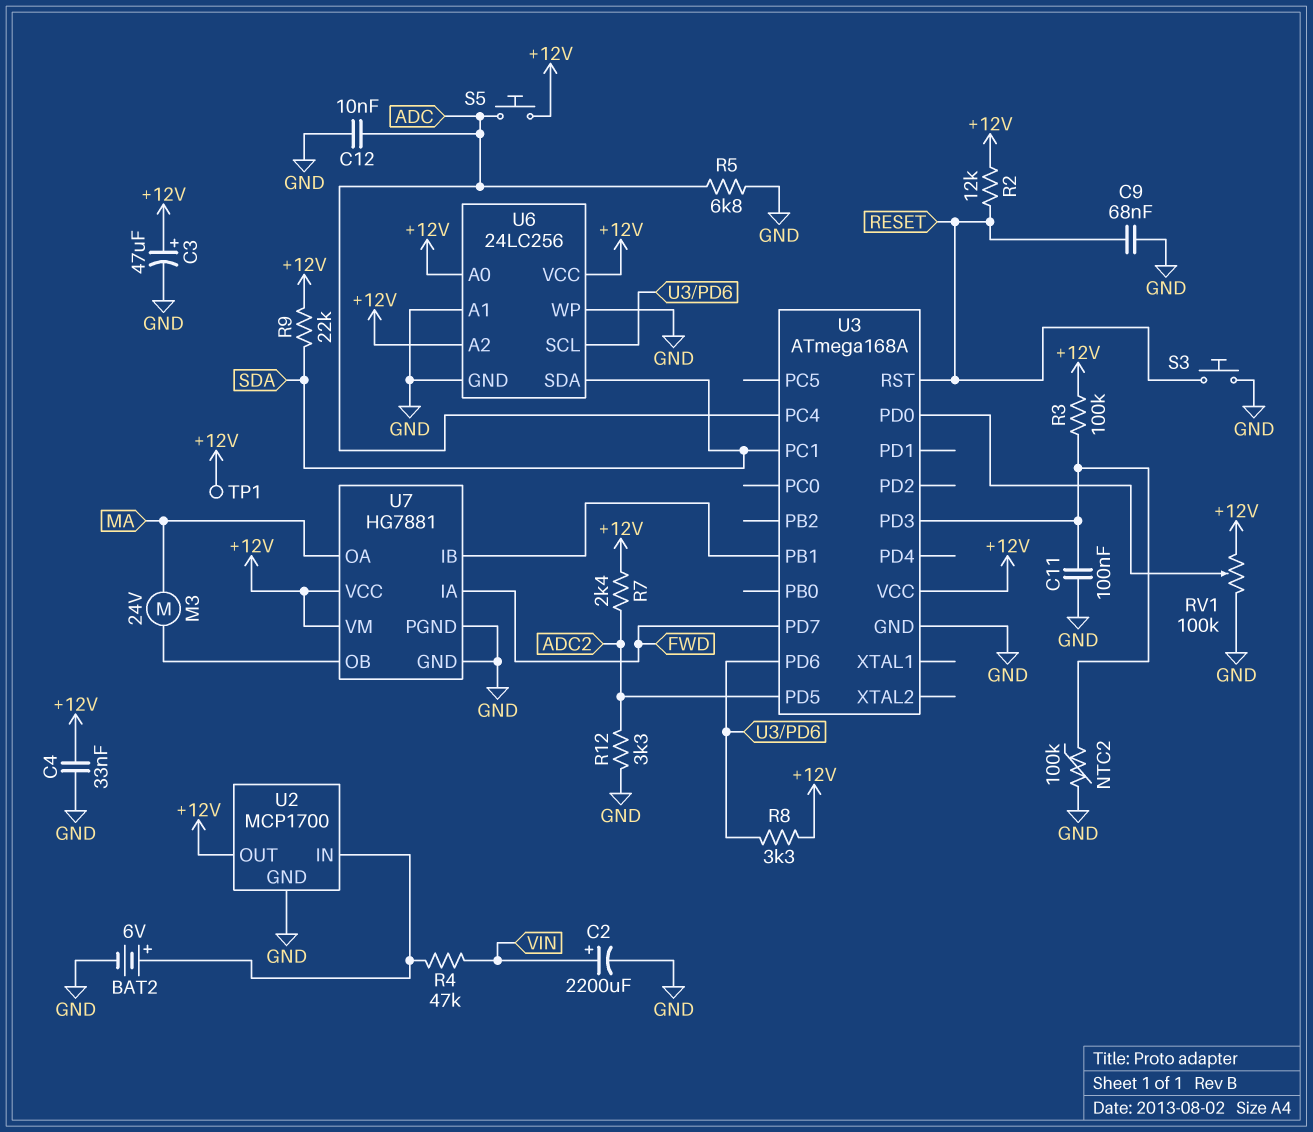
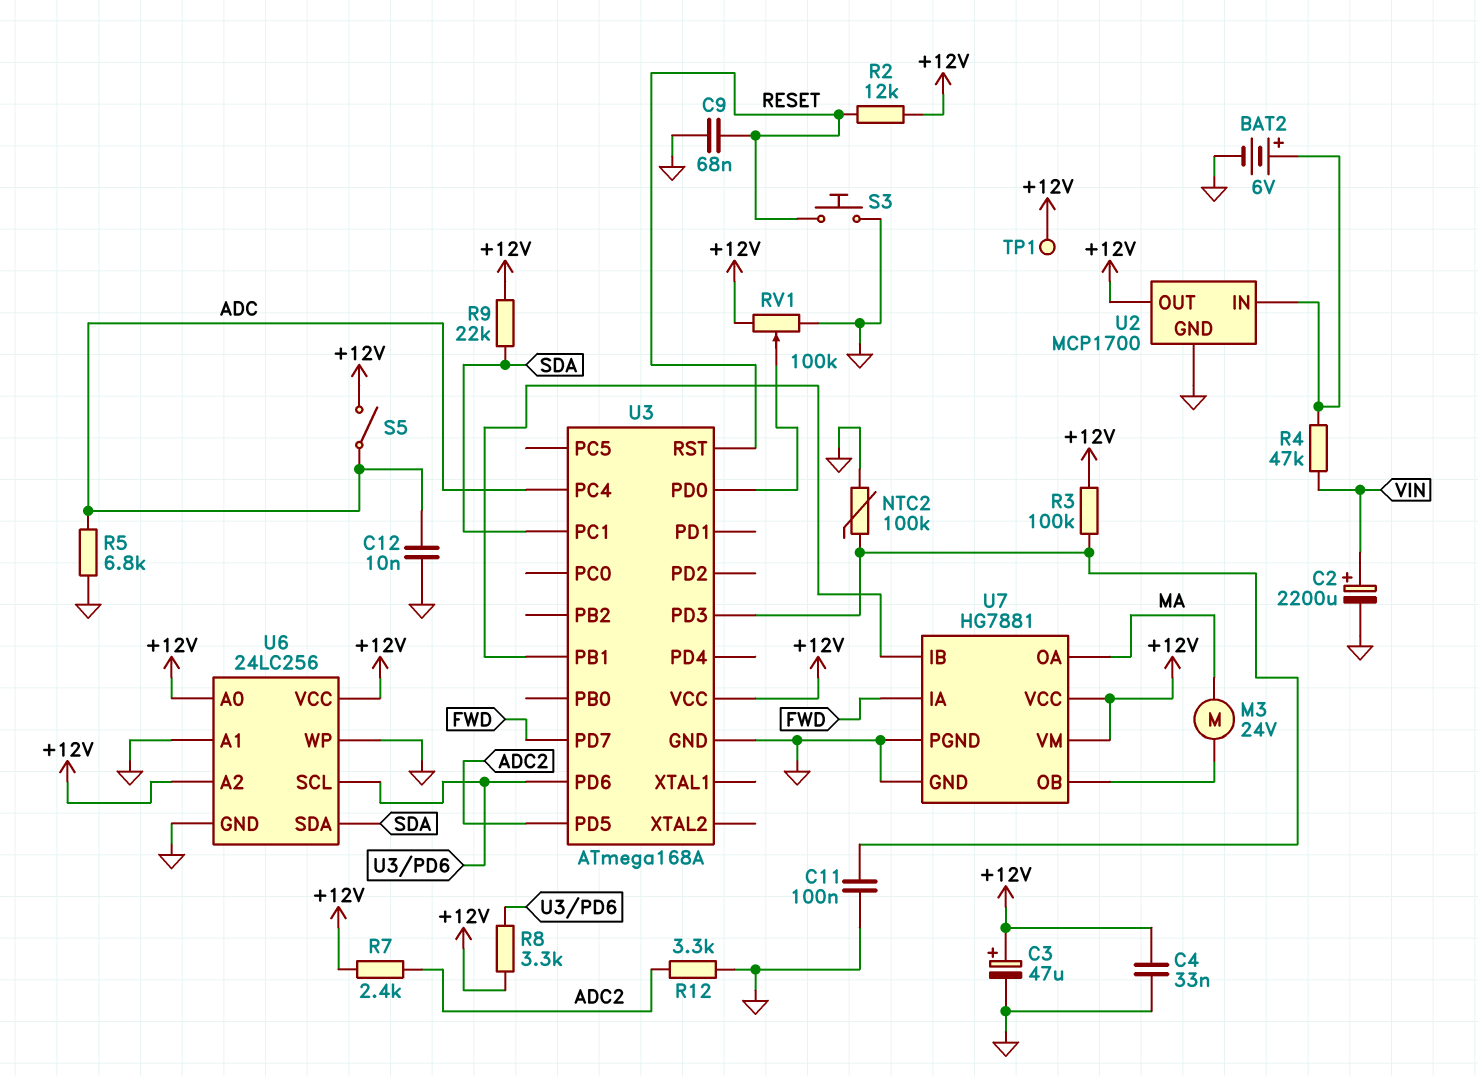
S5: button (+12V, ADC) -> switch (+12V, ADC)

